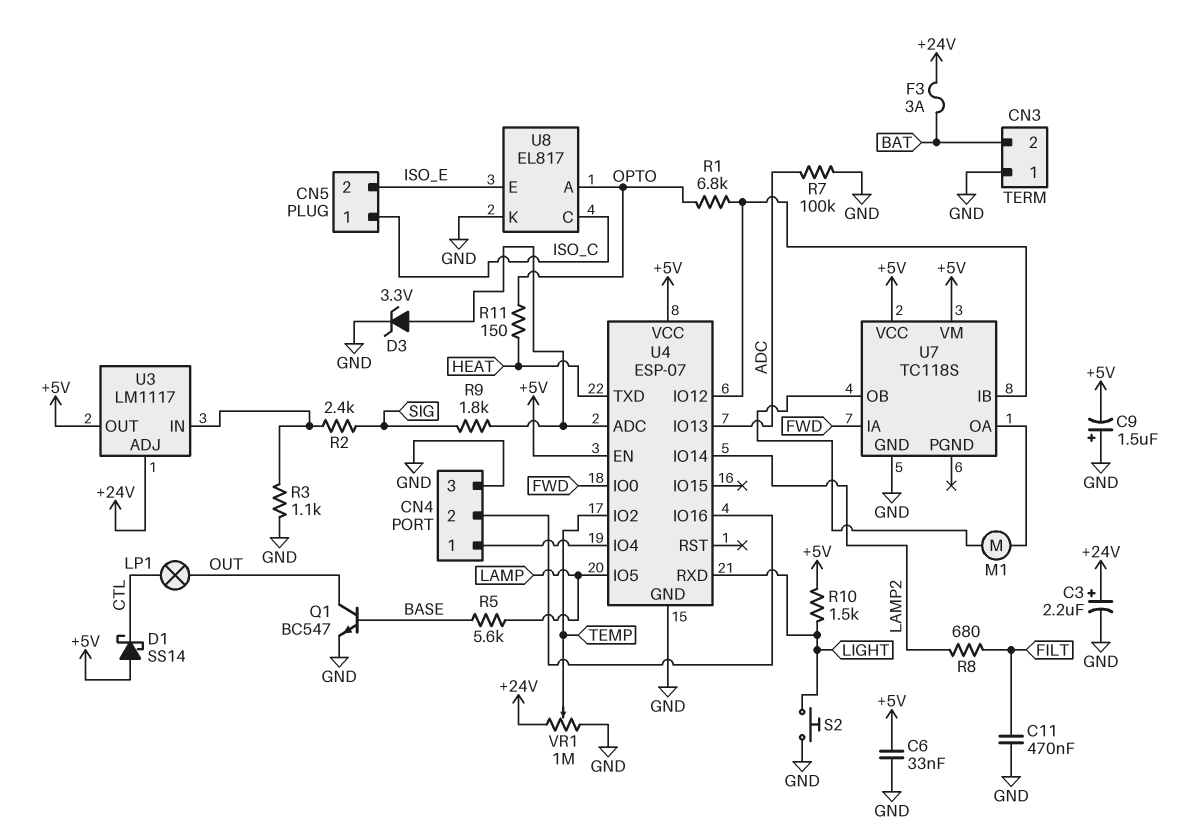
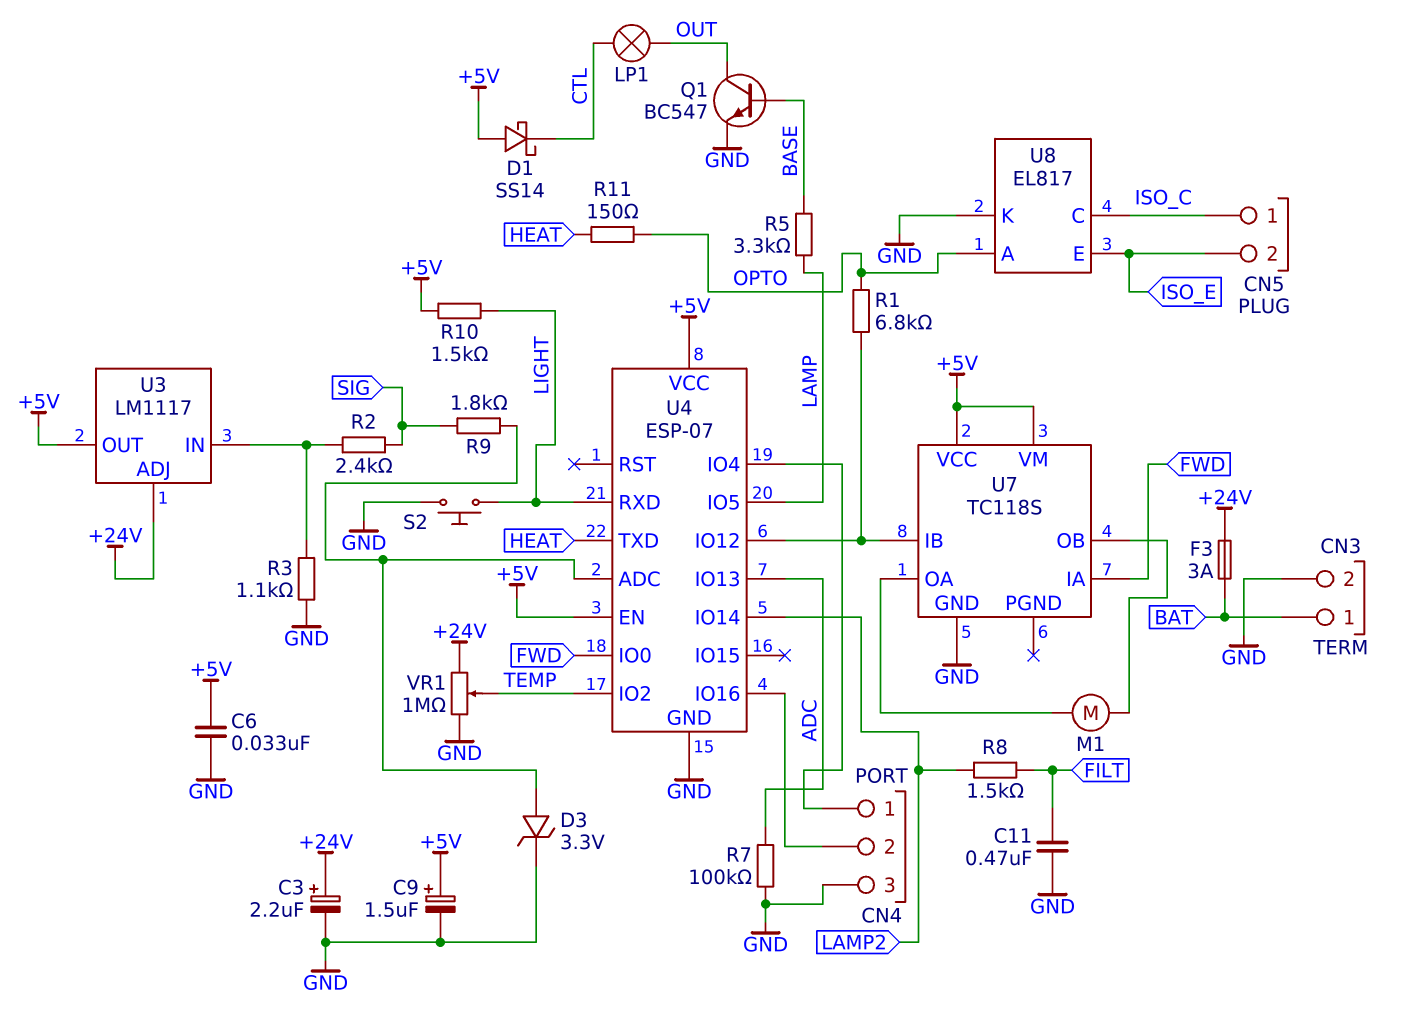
C9: 1.5uF (plus GND, minus +5V) -> 1.5uF (plus +5V, minus GND)
CN3 pin 1: GND -> BAT
CN3 pin 2: BAT -> GND
R5: 5.6k (BASE, LAMP) -> 3.3k (BASE, LAMP)
R8: 680 (FILT, LAMP2) -> 1.5k (FILT, LAMP2)

